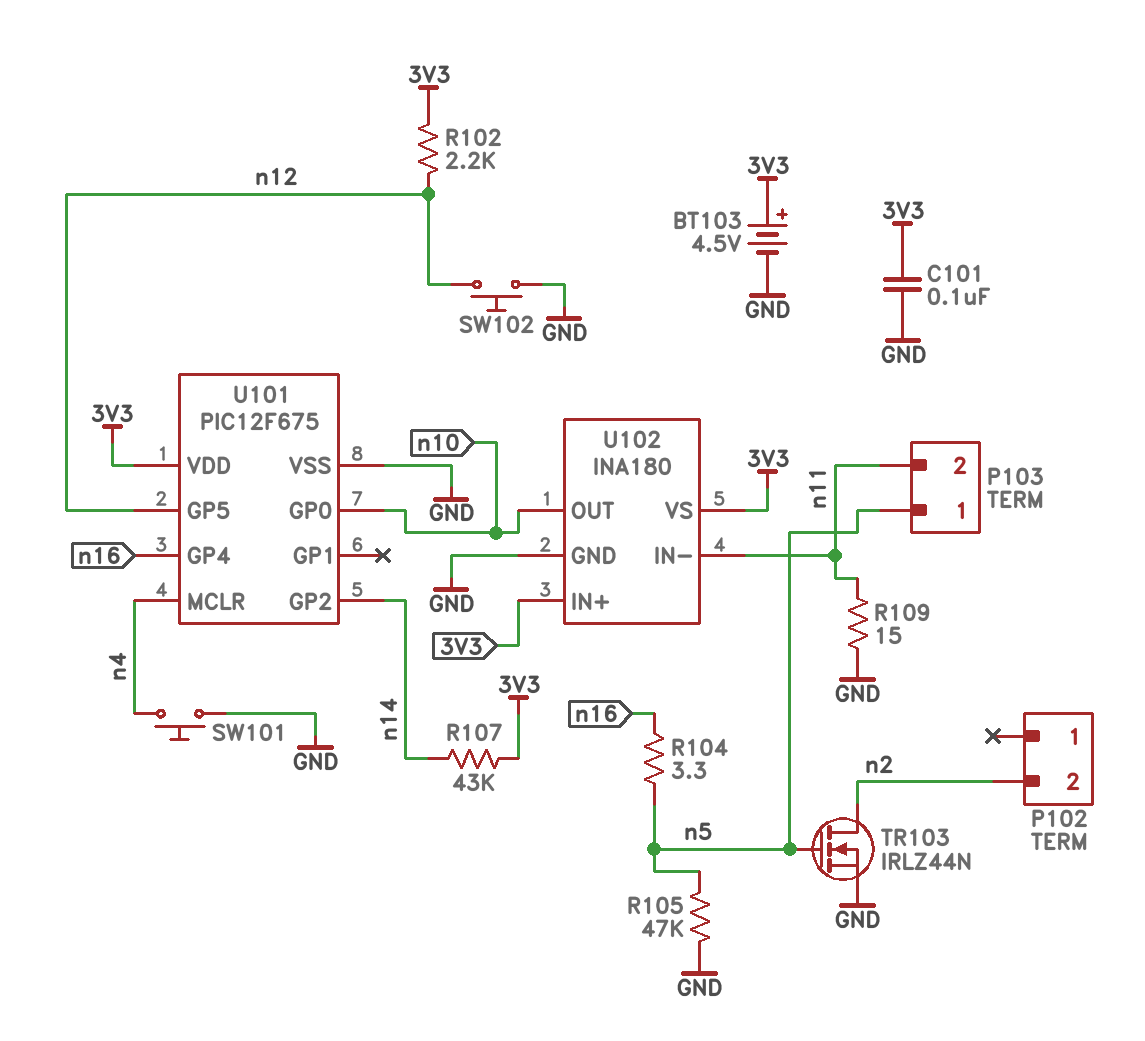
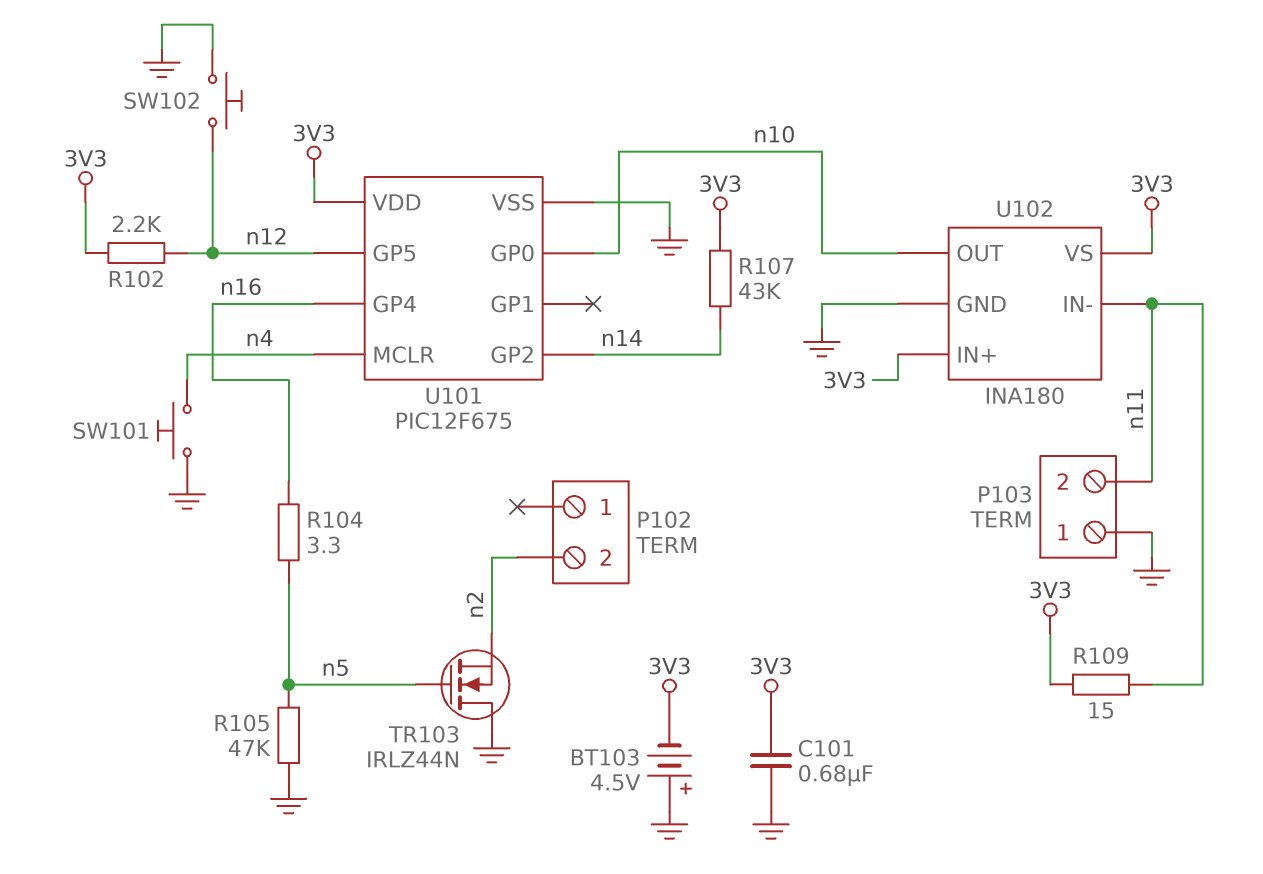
BT103: 4.5V (plus 3V3, minus GND) -> 4.5V (plus GND, minus 3V3)
C101: 100nF (3V3, GND) -> 680nF (3V3, GND)
P103 pin 1: n5 -> GND
R109: 15 (GND, n11) -> 15 (3V3, n11)
TR103: NMOS IRLZ44N (G n5, D n2, S GND) -> NMOS IRLZ44N (G n5, D GND, S n2)

